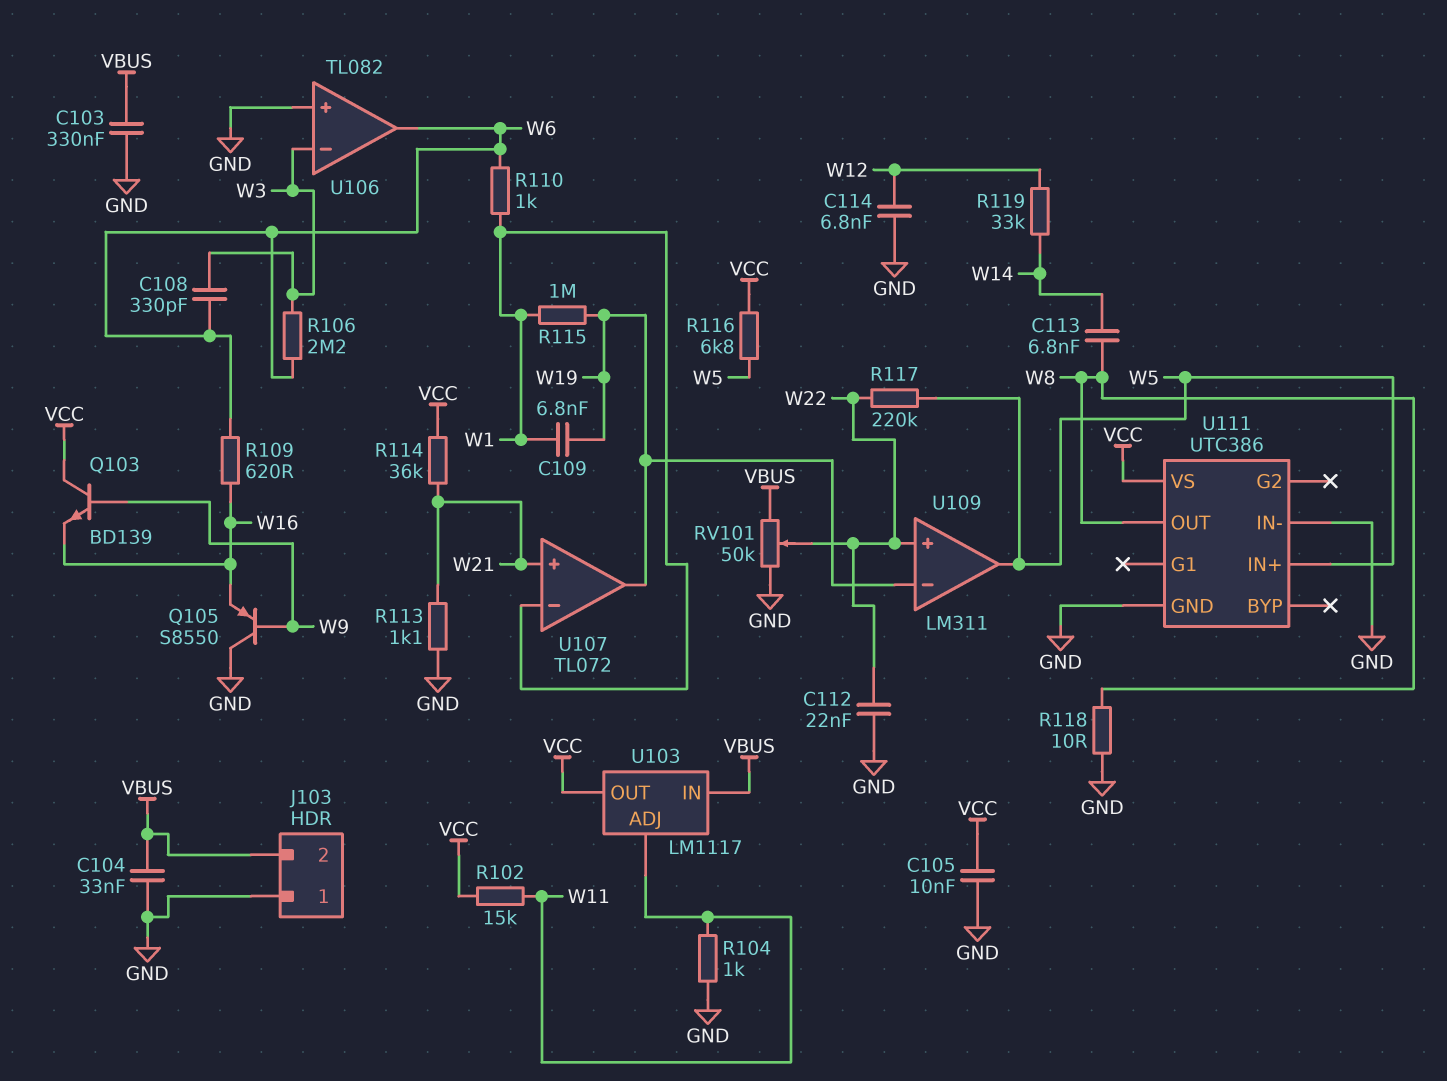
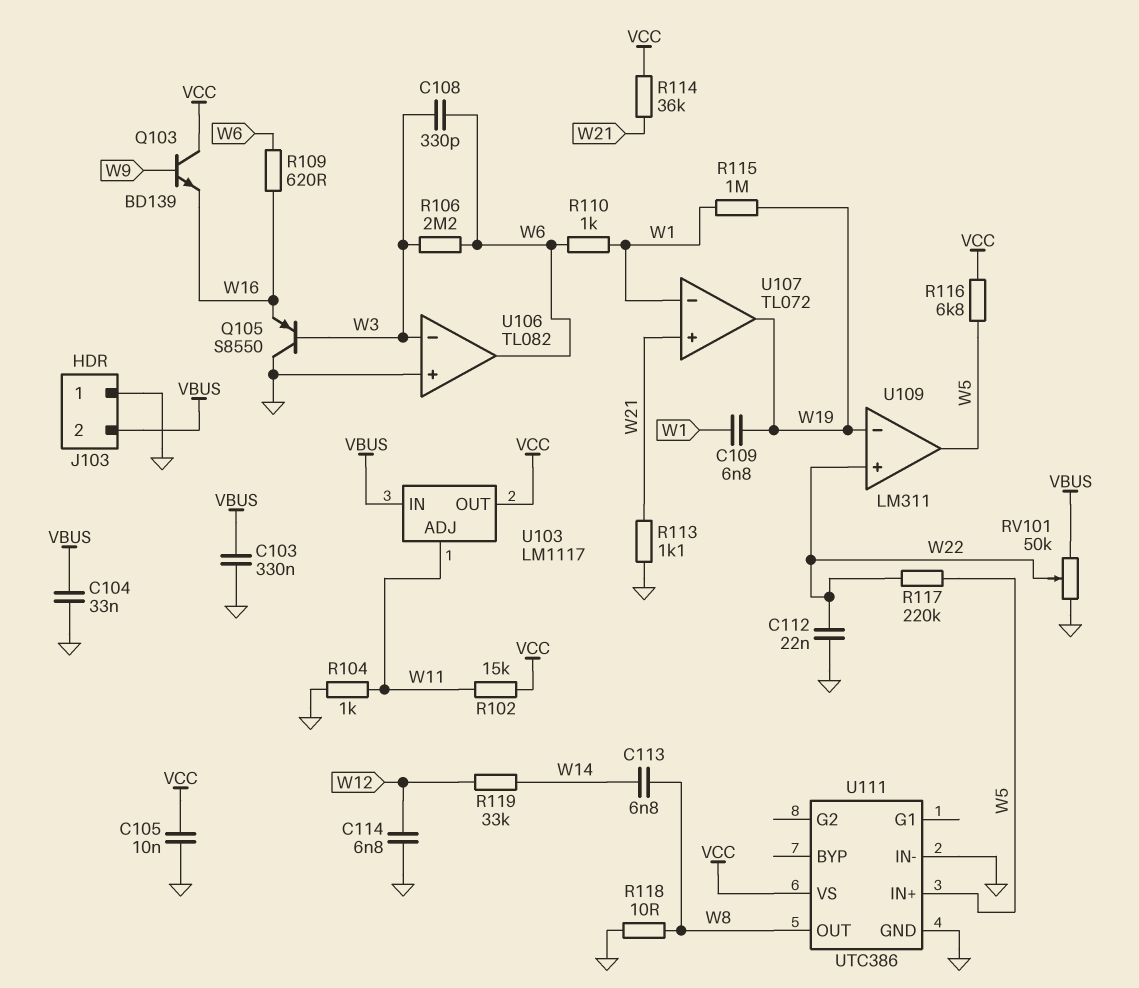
Q105: PNP S8550 (B W9, C GND, E W16) -> PNP S8550 (B W3, C GND, E W16)

